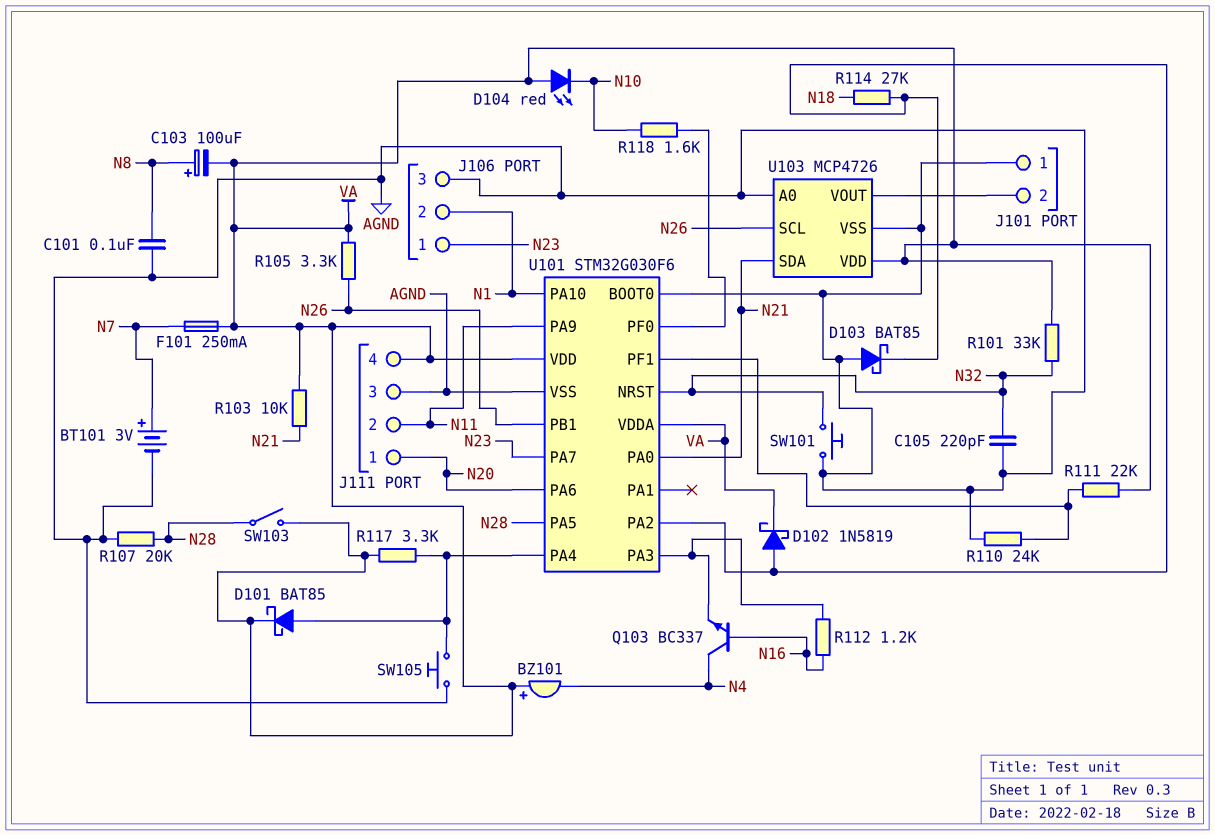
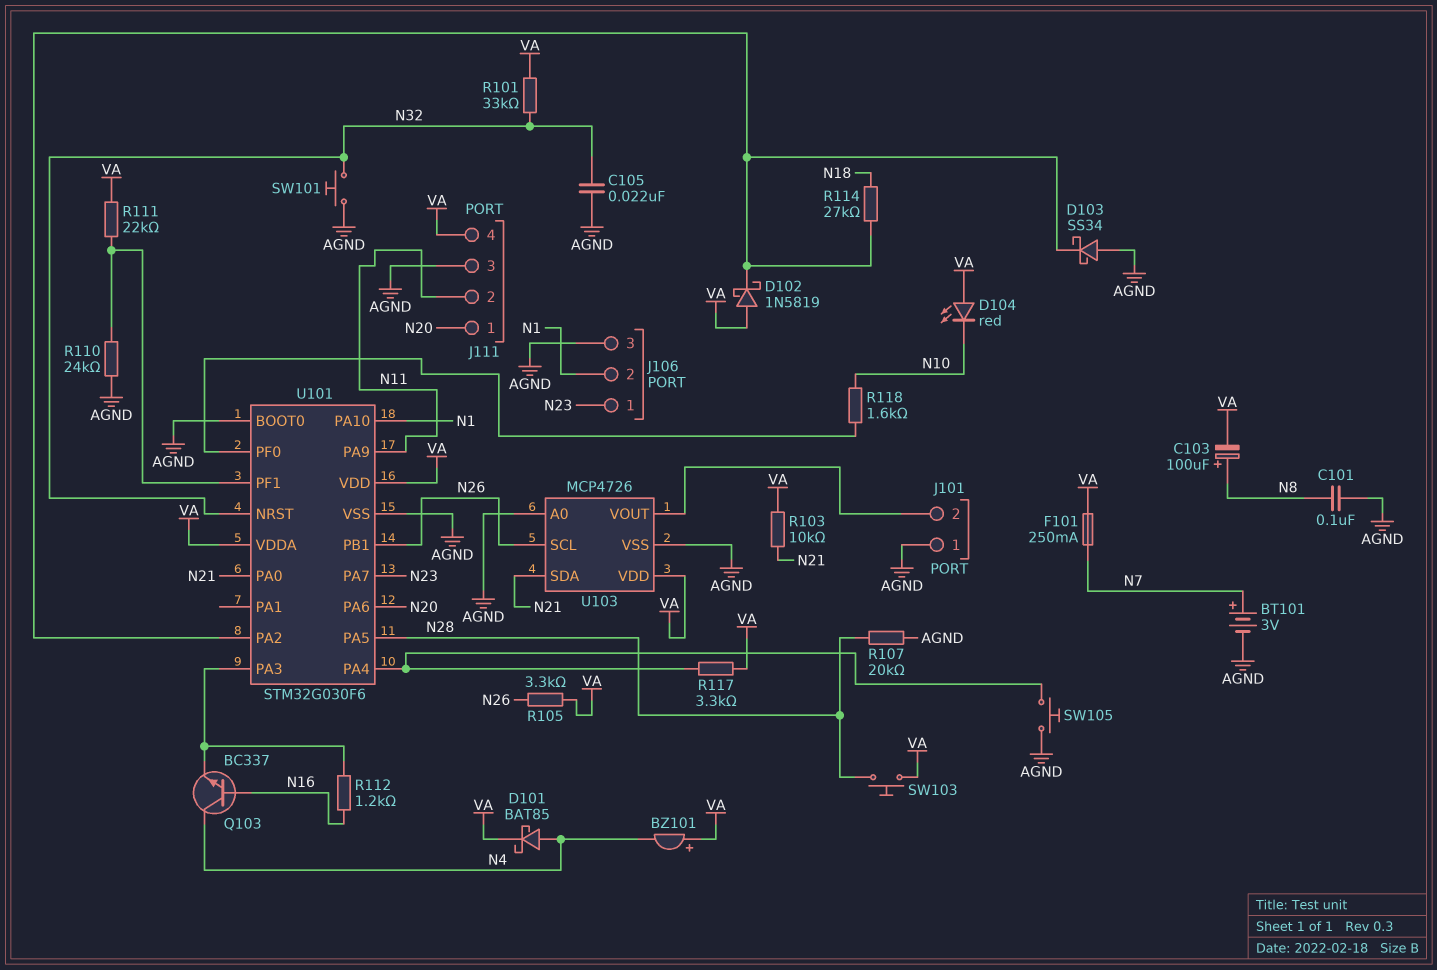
C105: 220pF (AGND, N32) -> 22nF (AGND, N32)
D101: schottky BAT85 (A U101/PA4, K VA) -> schottky BAT85 (A N4, K VA)
D102: schottky 1N5819 (A U101/PA2, K VA) -> schottky 1N5819 (A VA, K U101/PA2)
D103: schottky BAT85 (A AGND, K U101/PA2) -> schottky SS34 (A AGND, K U101/PA2)
SW103: switch (N28, VA) -> button (N28, VA)

